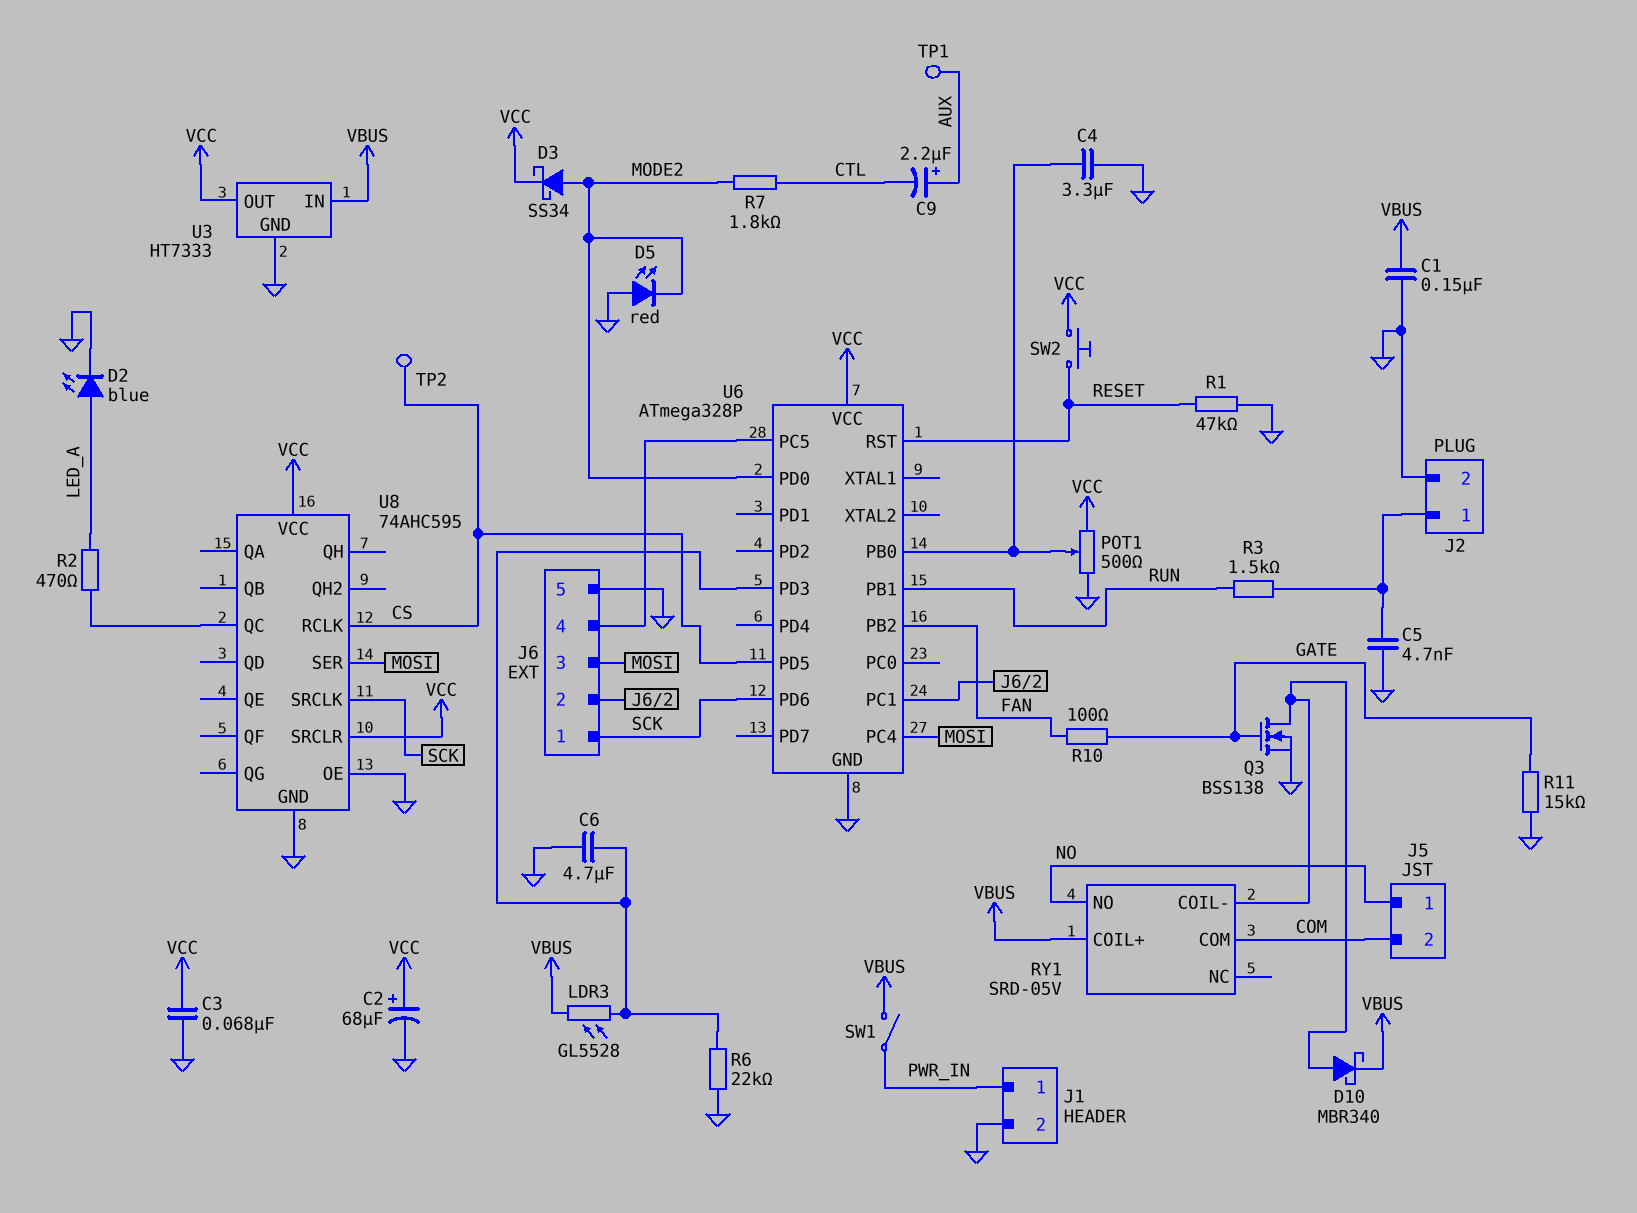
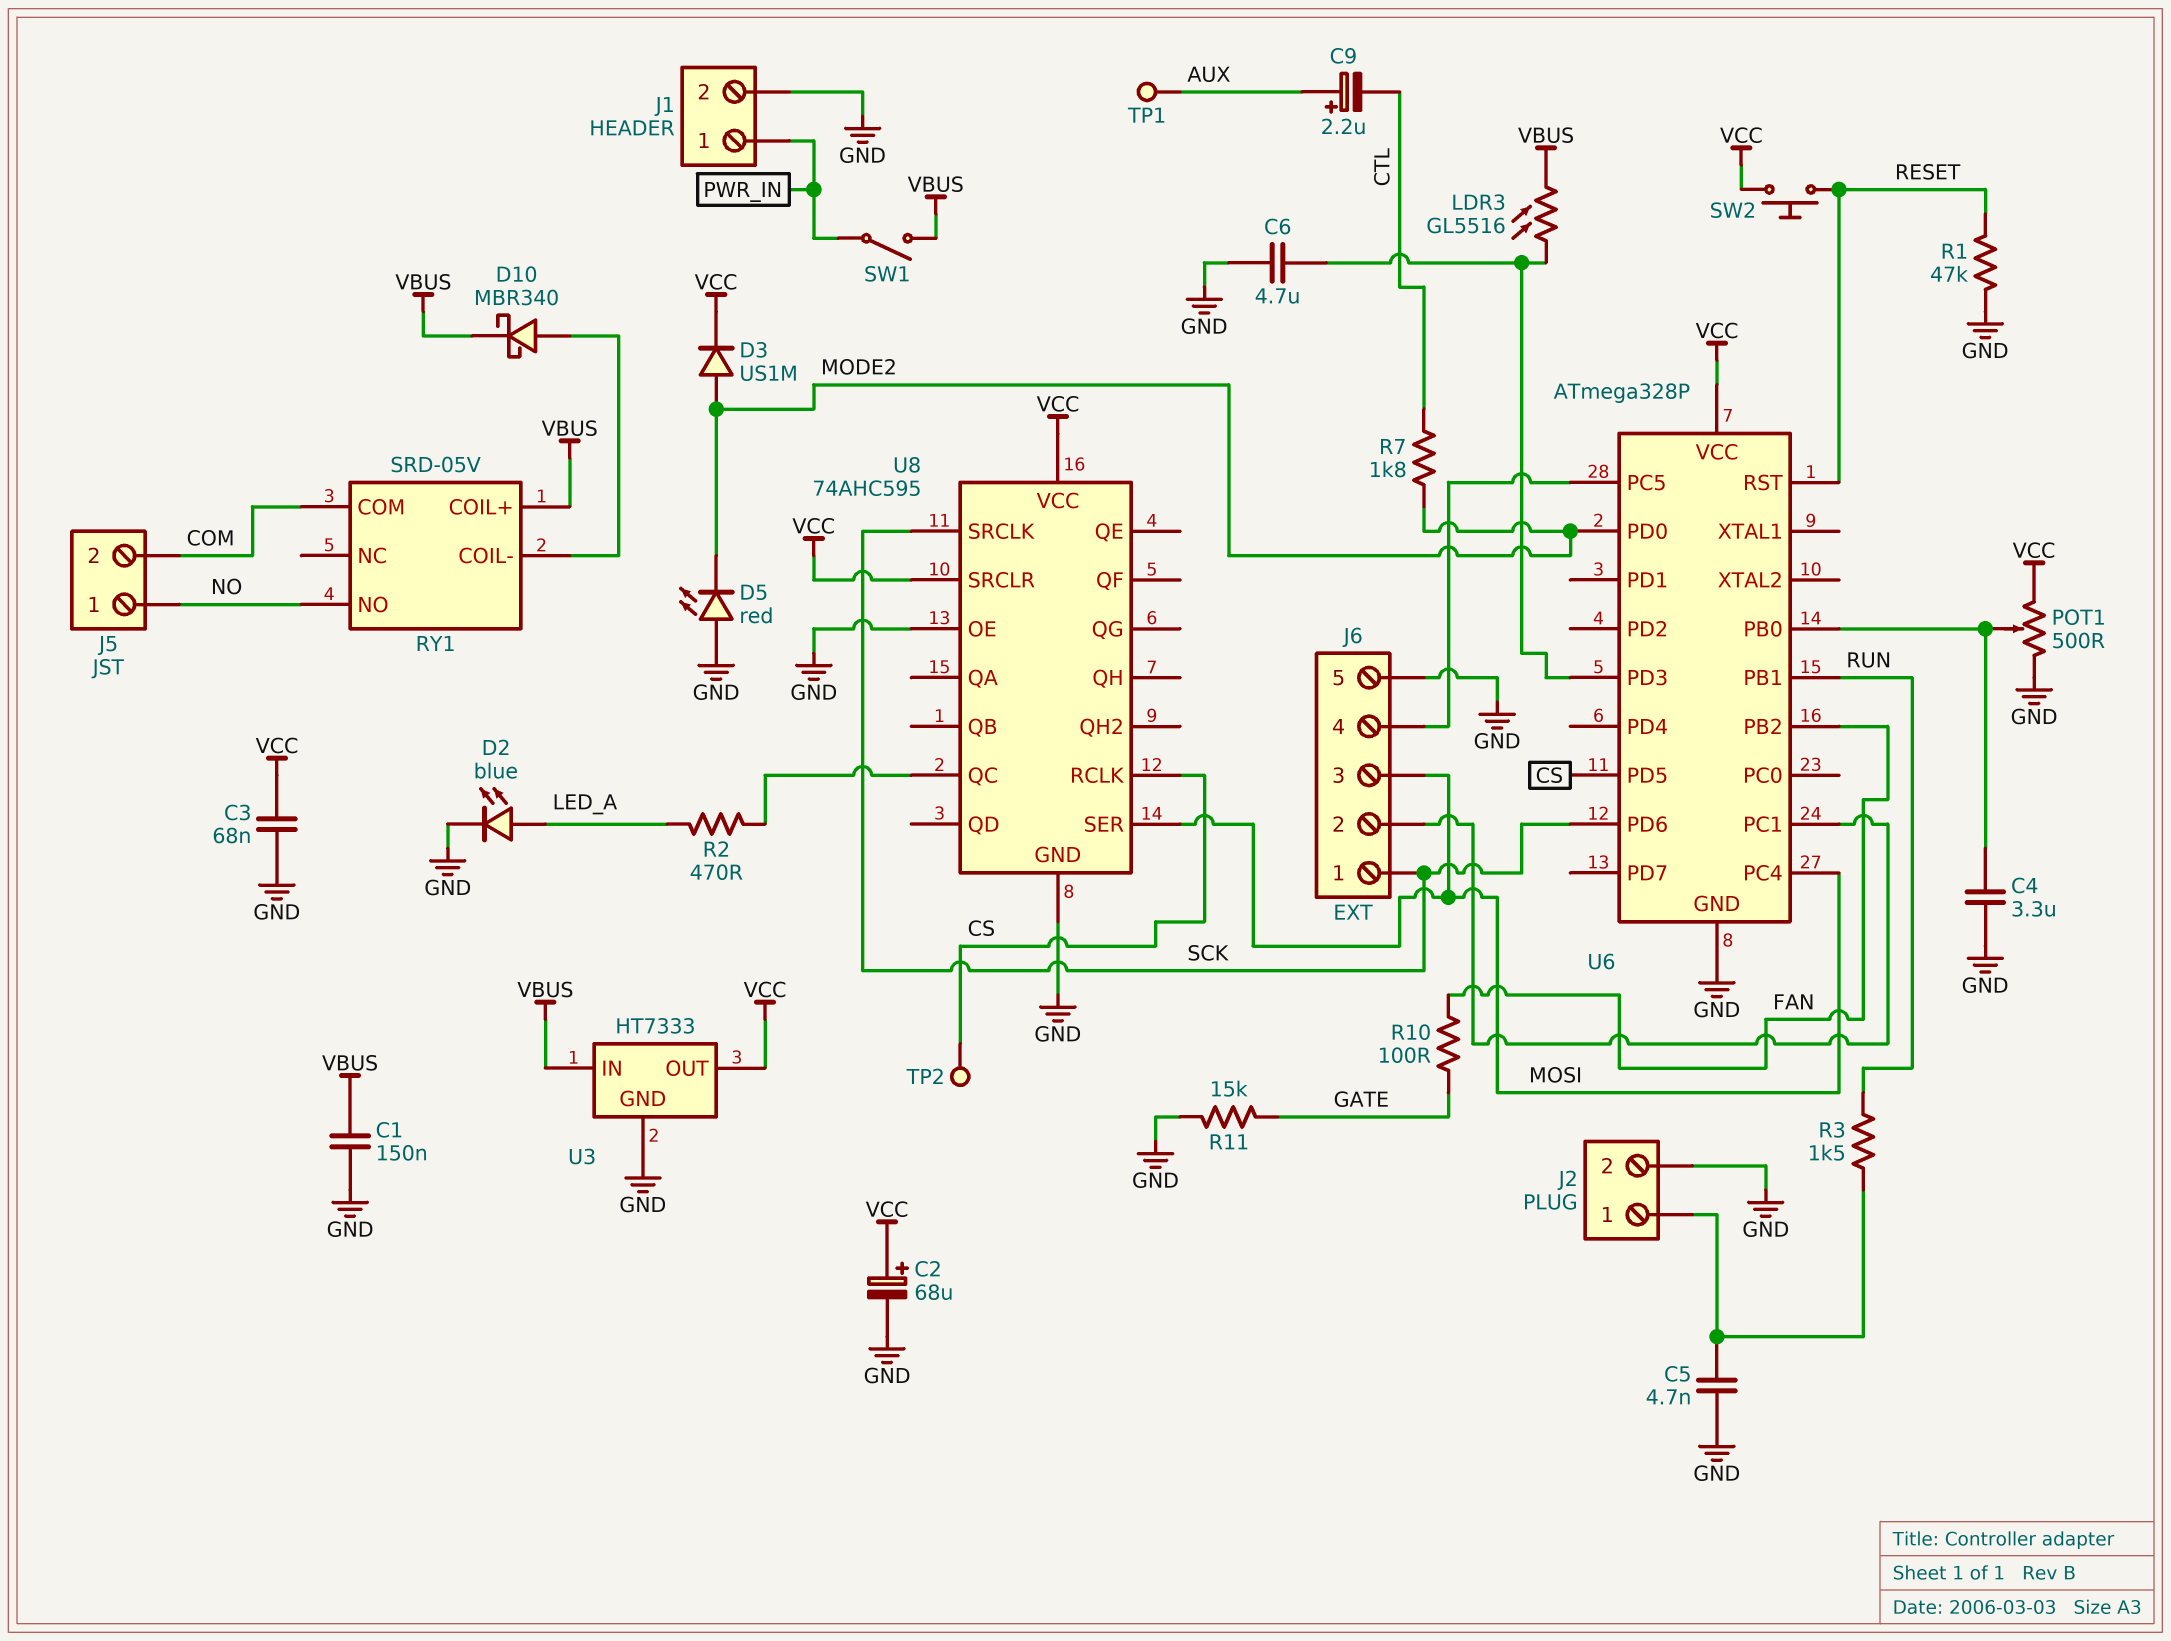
D3: schottky SS34 (A MODE2, K VCC) -> diode US1M (A MODE2, K VCC)
LDR3: GL5528 (U6/PD3, VBUS) -> GL5516 (U6/PD3, VBUS)
Q3: NMOS BSS138 (G GATE, D RY1/COIL-, S GND) -> none
R6: 22k (GND, U6/PD3) -> none

